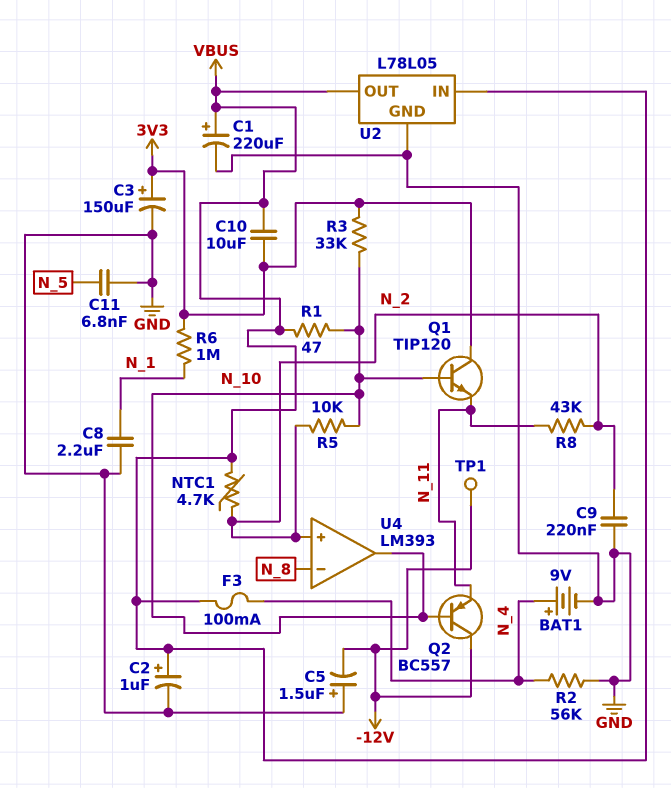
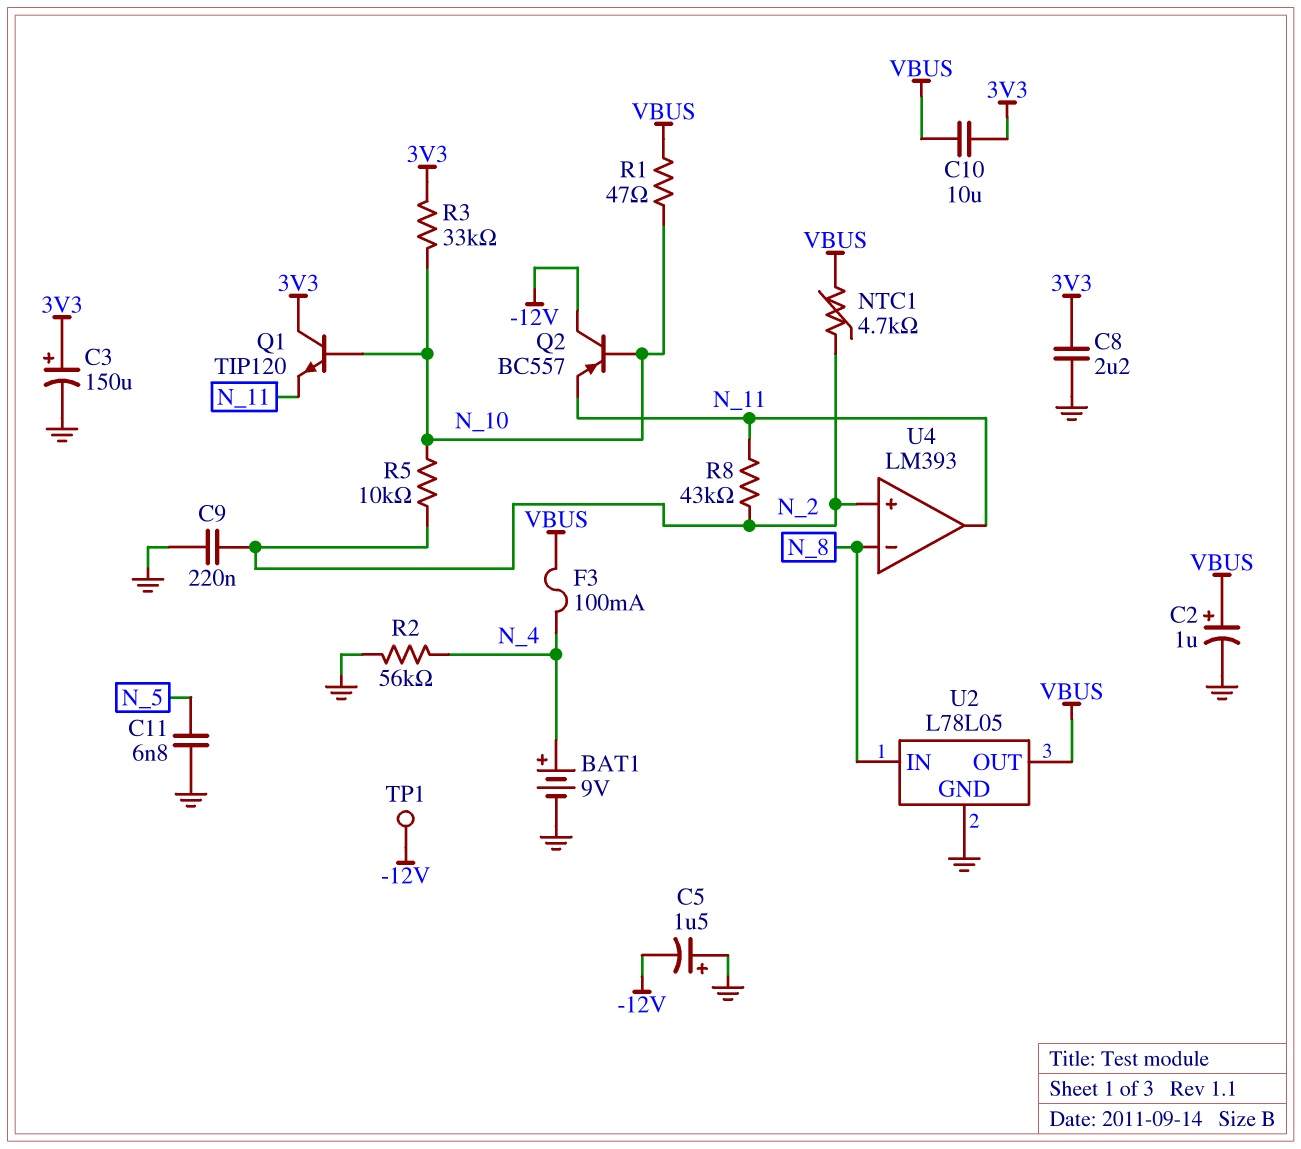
C1: 220uF (plus VBUS, minus GND) -> none
C8: 2.2uF (GND, N_1) -> 2.2uF (3V3, GND)
R6: 1M (3V3, N_1) -> none
U2 pin IN: VBUS -> N_8
U4 pin out: N_10 -> N_11

